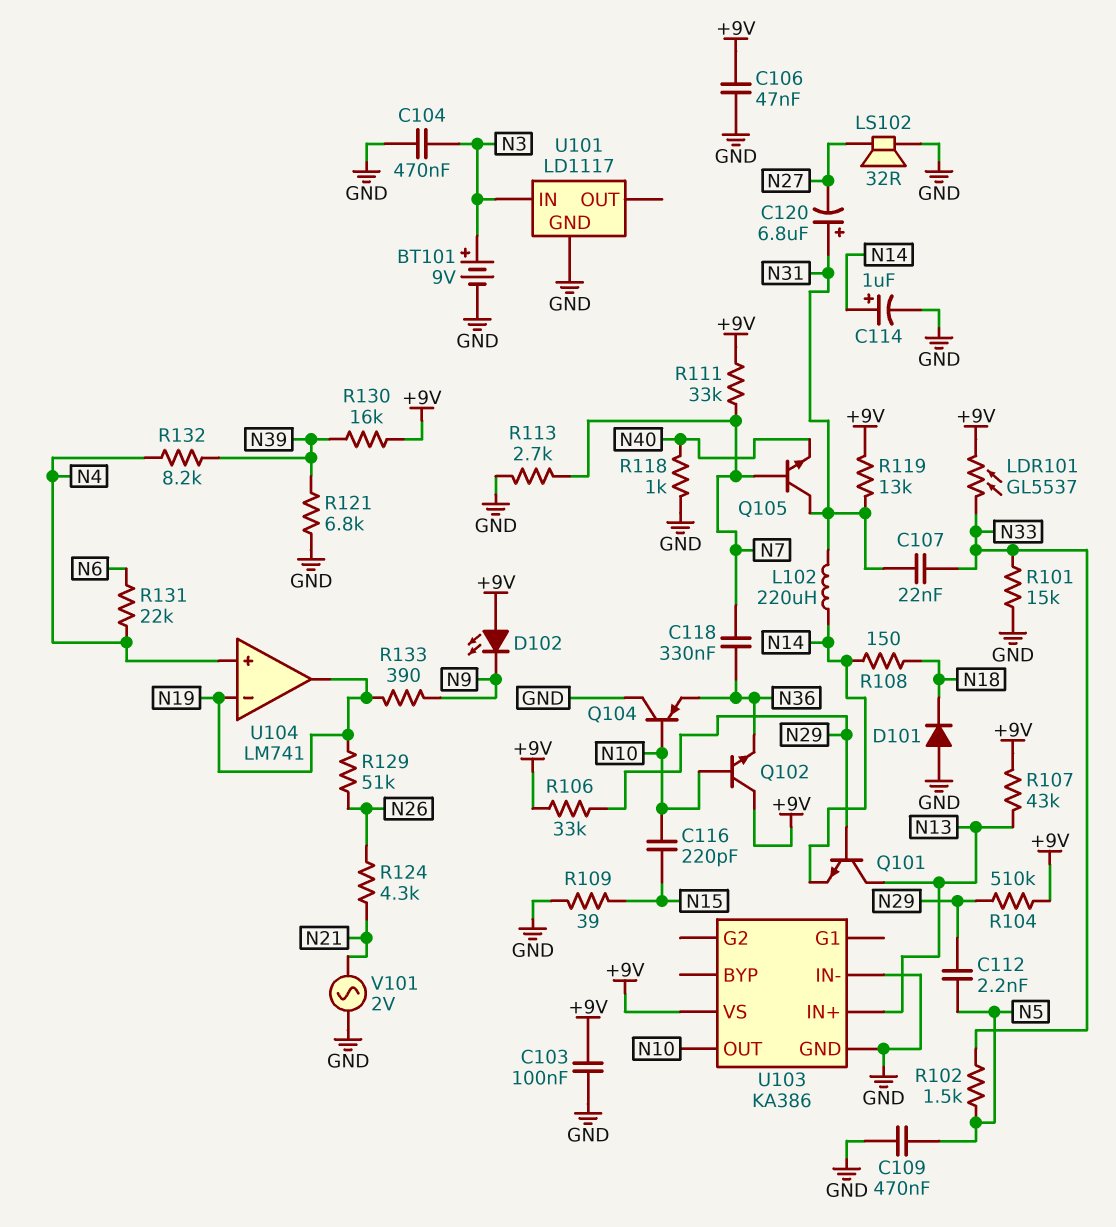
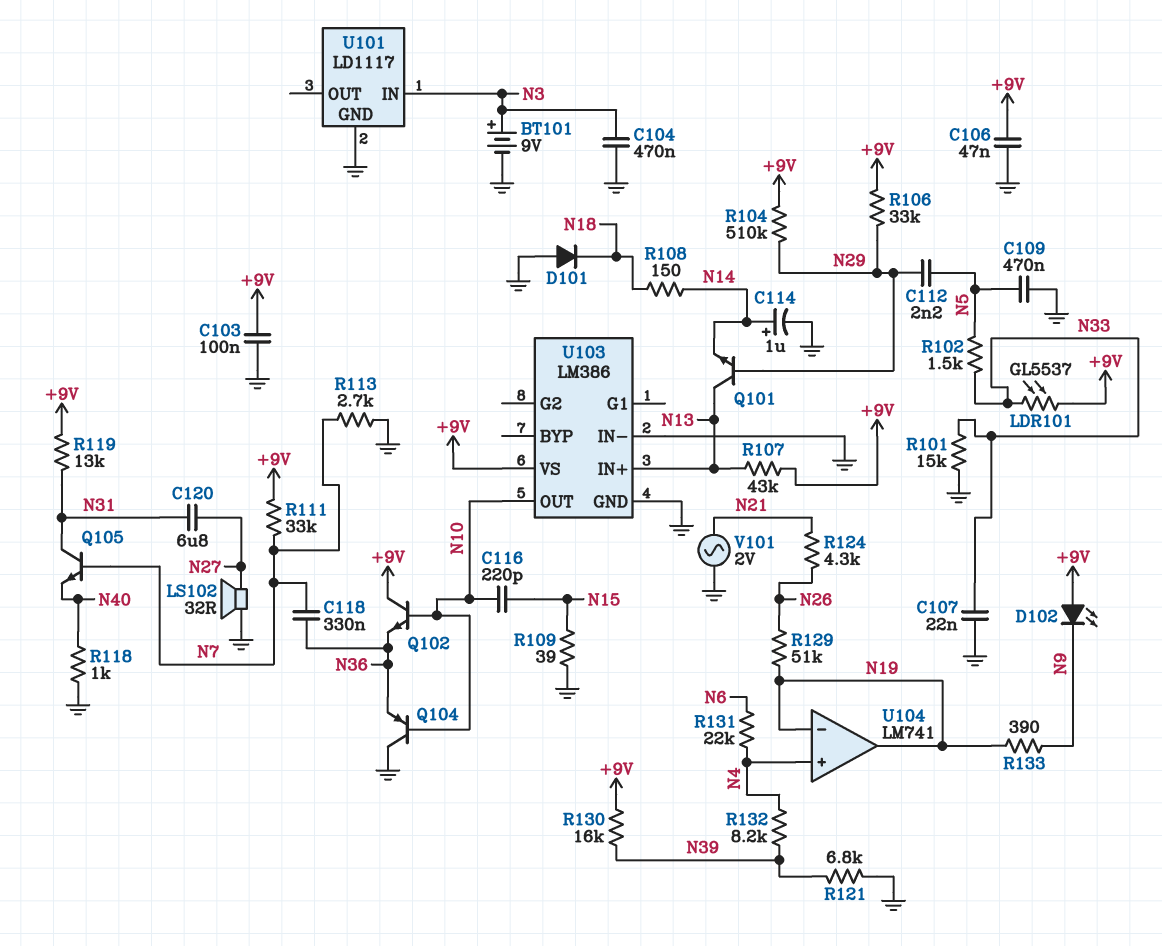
C107: 22nF (N31, N33) -> 22nF (GND, N33)
C120: 6.8uF (plus N31, minus N27) -> 6.8uF (N27, N31)
L102: 220uH (N14, N31) -> none
U103: KA386 -> LM386

